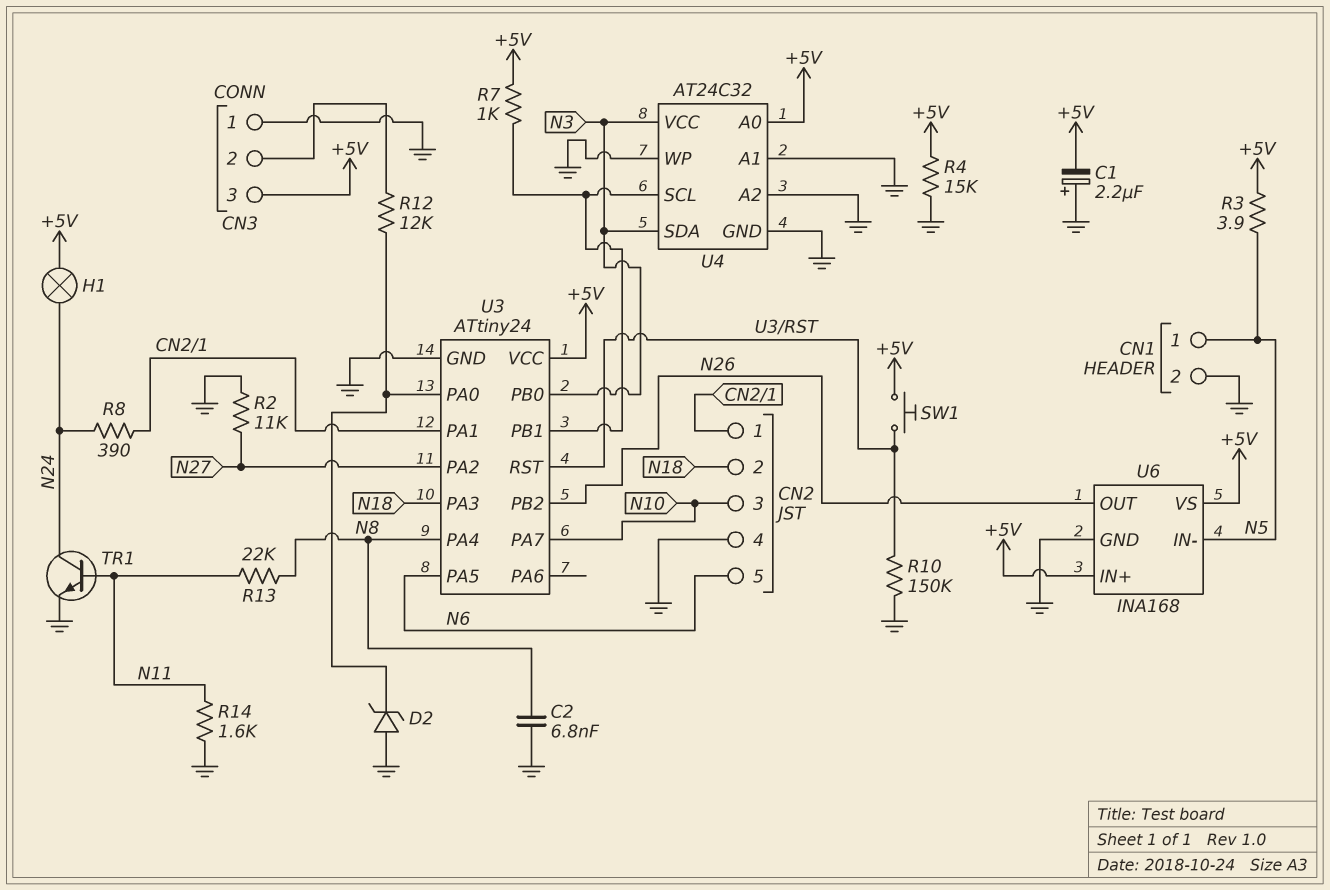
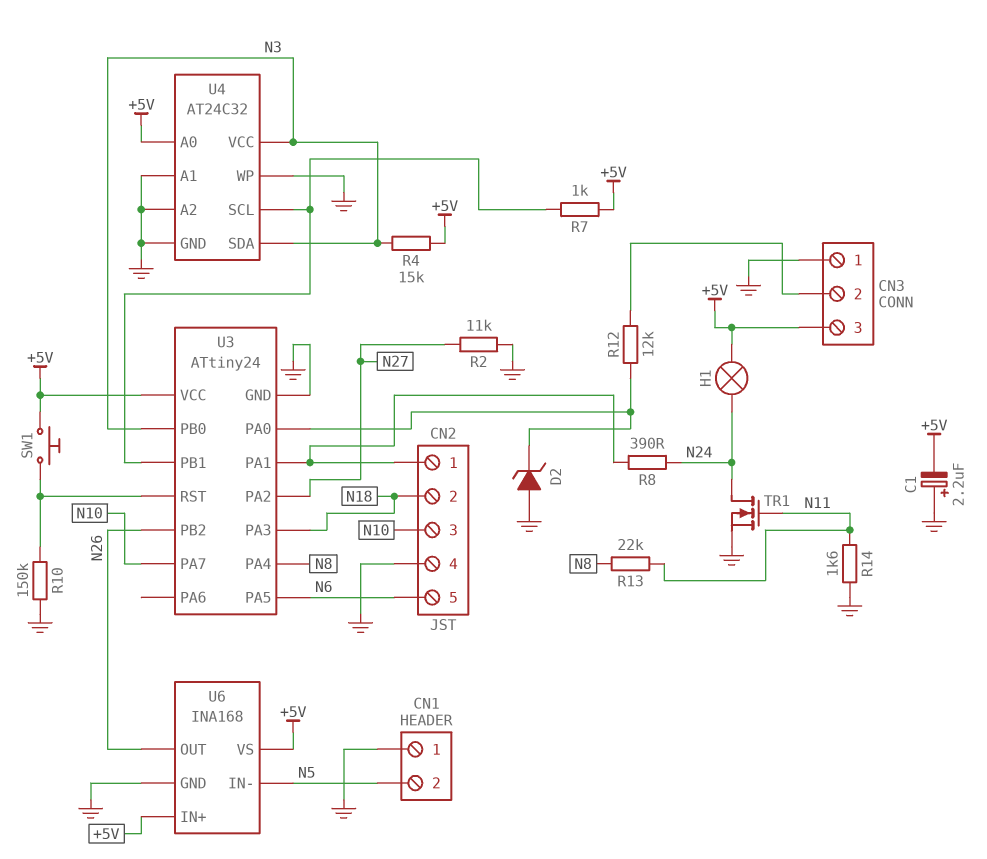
C2: 6.8nF (GND, N8) -> none
CN1 pin 1: N5 -> GND
CN1 pin 2: GND -> N5
R3: 3.9 (+5V, N5) -> none
R4: 15k (+5V, GND) -> 15k (+5V, N3)
TR1: NPN (B N11, C N24, E GND) -> NMOS (G N11, D N24, S GND)

